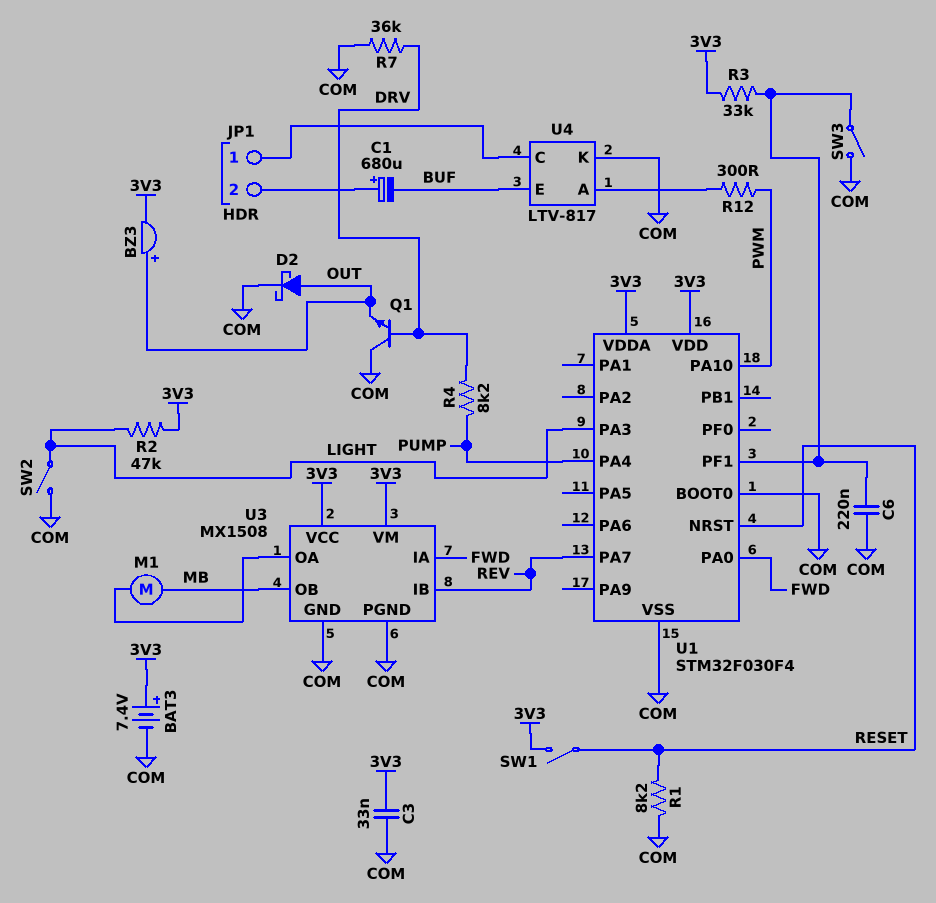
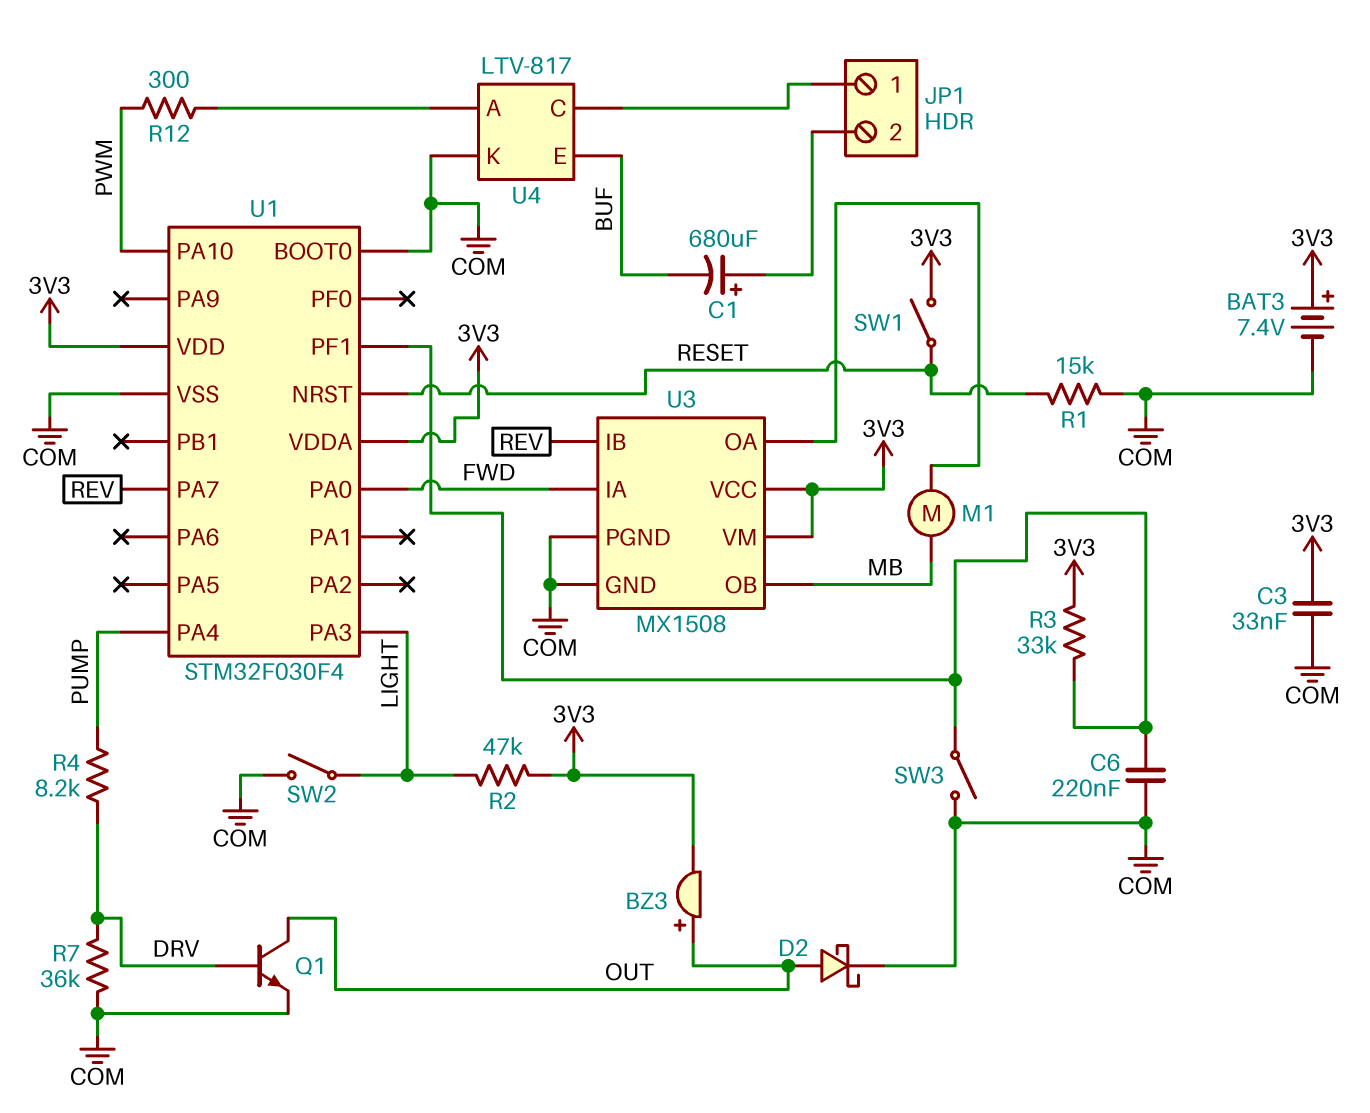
Q1: NPN (B DRV, C COM, E OUT) -> NPN (B DRV, C OUT, E COM)
R1: 8.2k (COM, RESET) -> 15k (COM, RESET)

